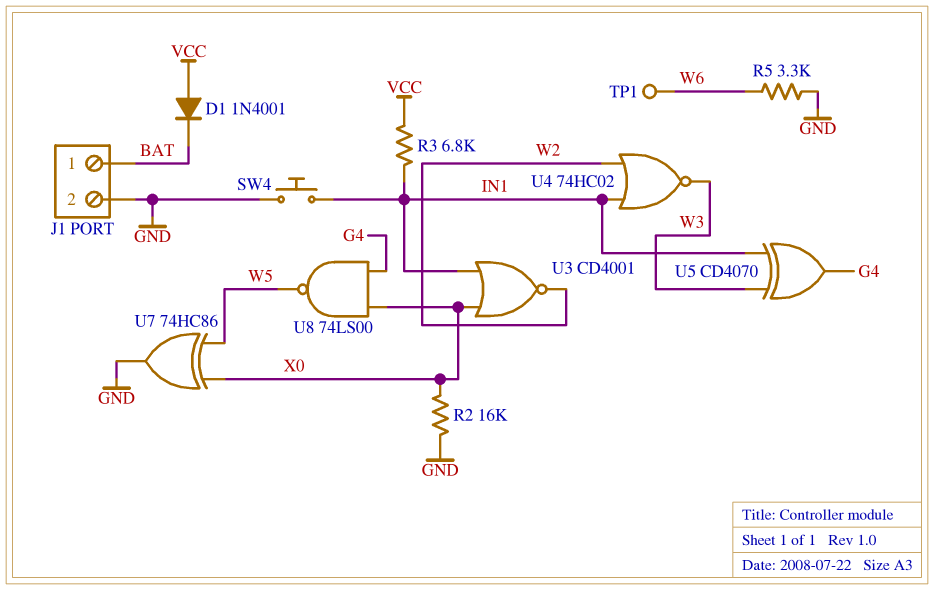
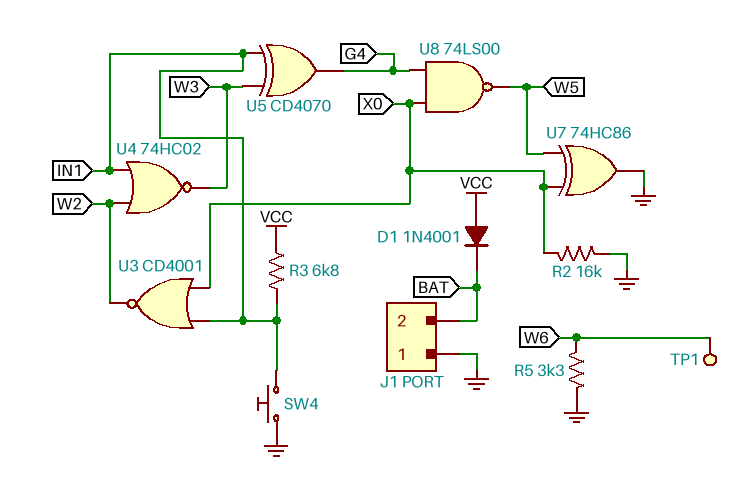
J1 pin 1: BAT -> GND
J1 pin 2: GND -> BAT

